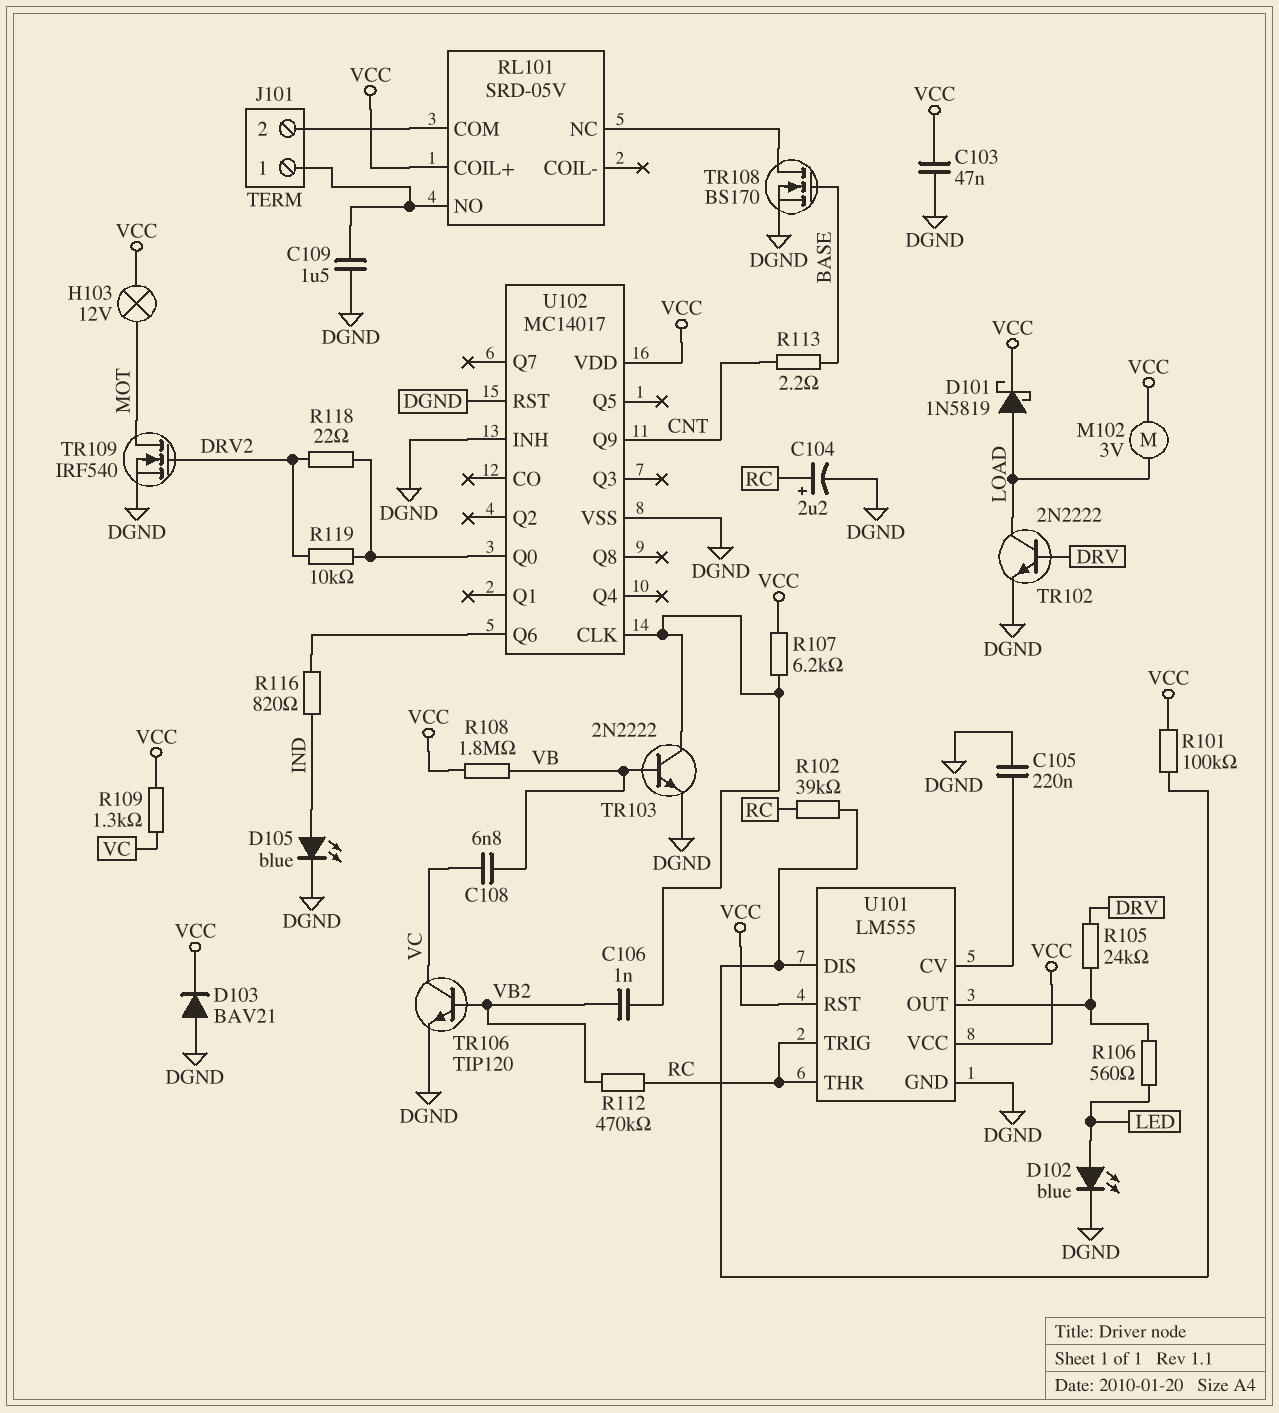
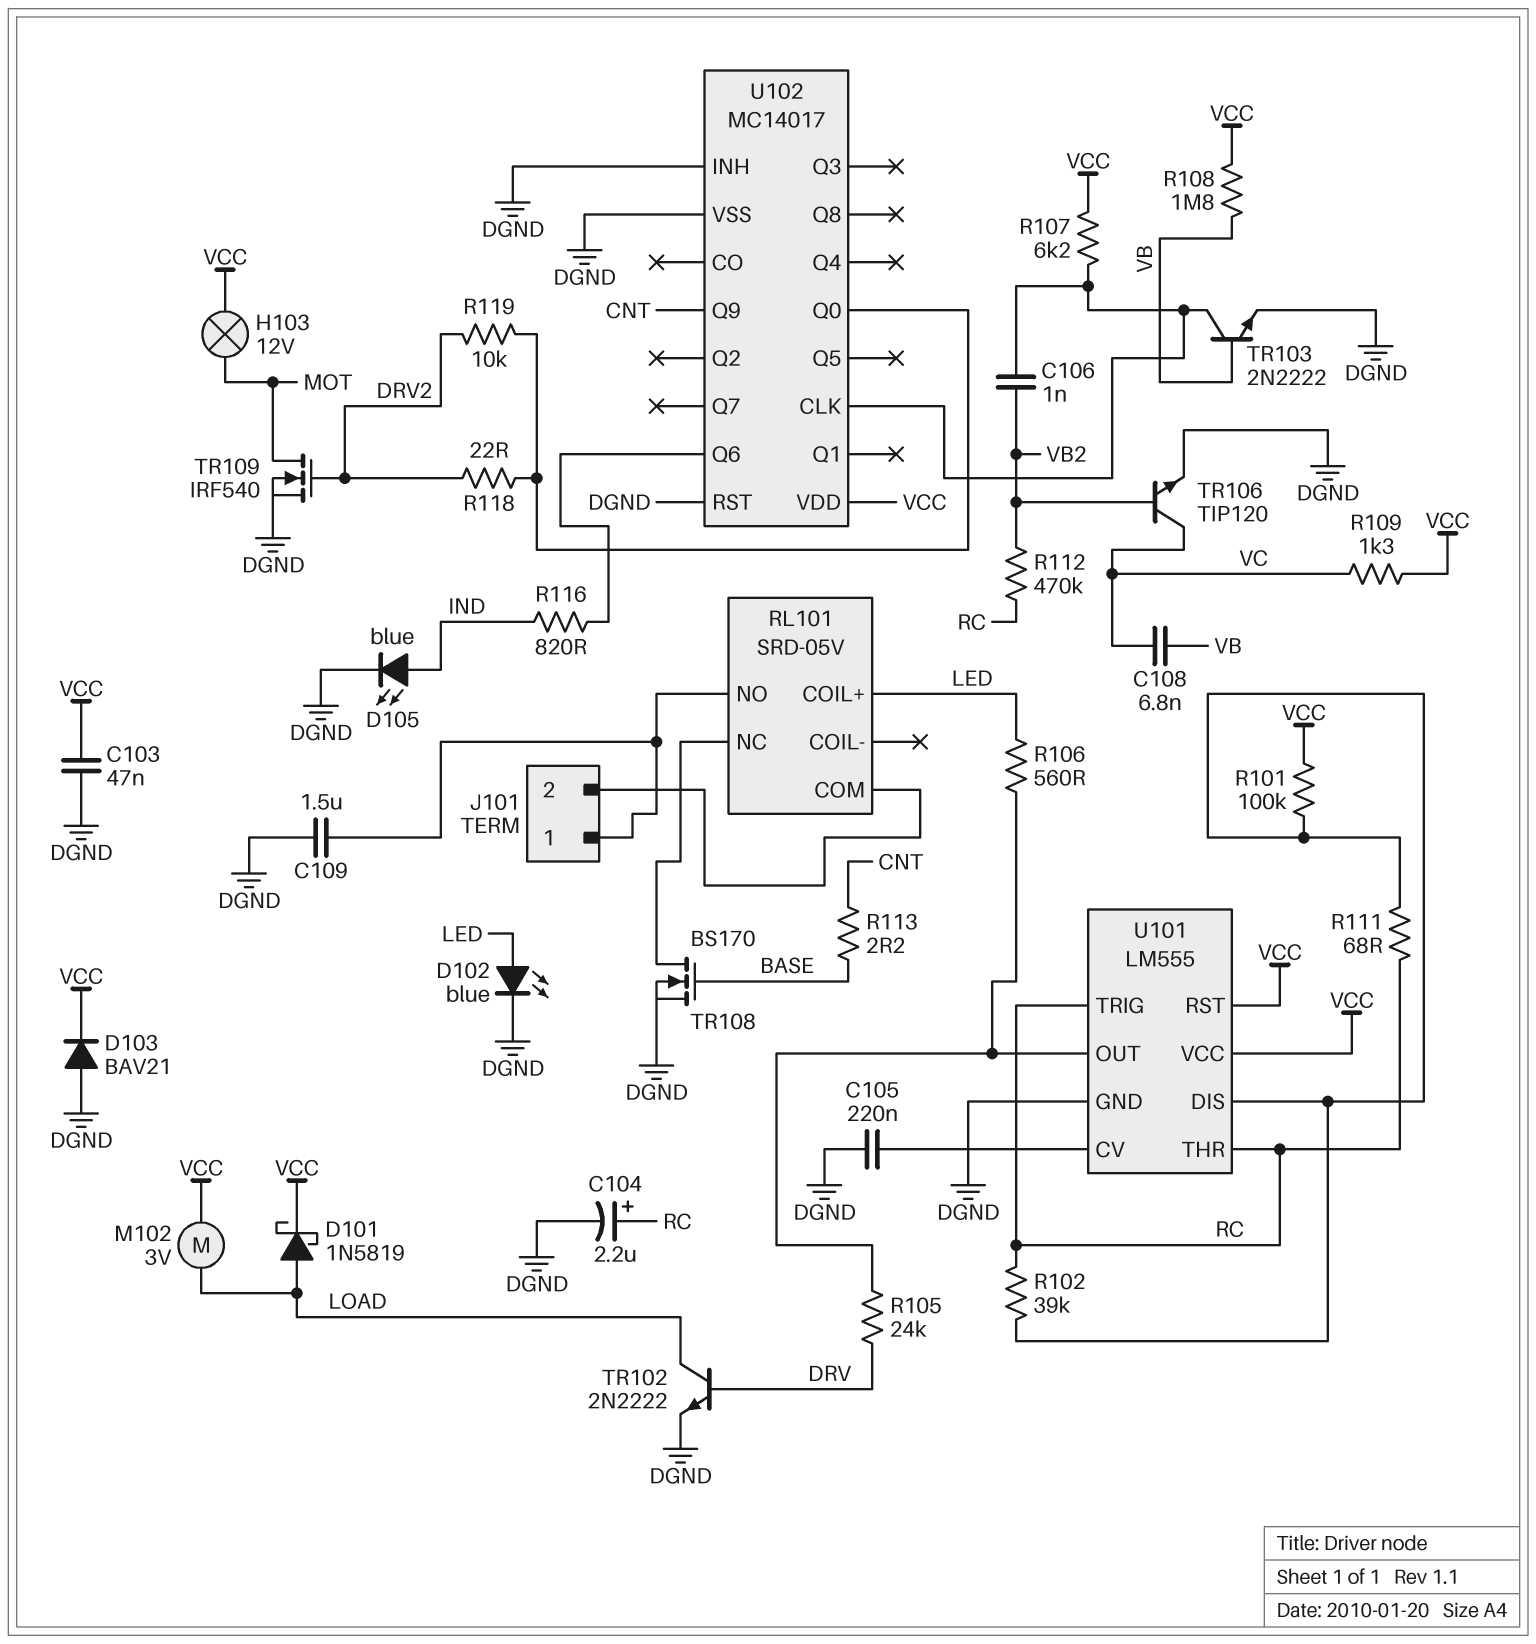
R111: none -> 68 (RC, U101/DIS)
RL101 pin COIL+: VCC -> LED

